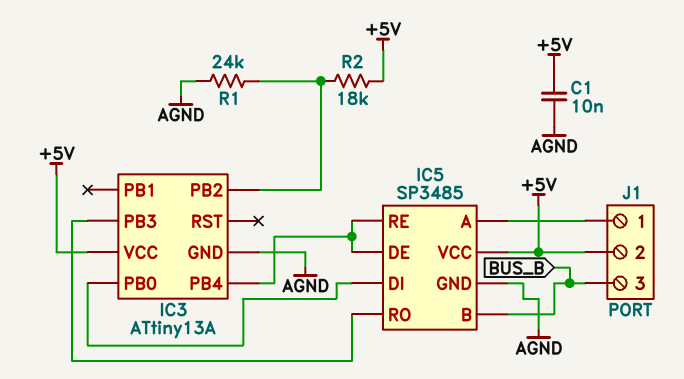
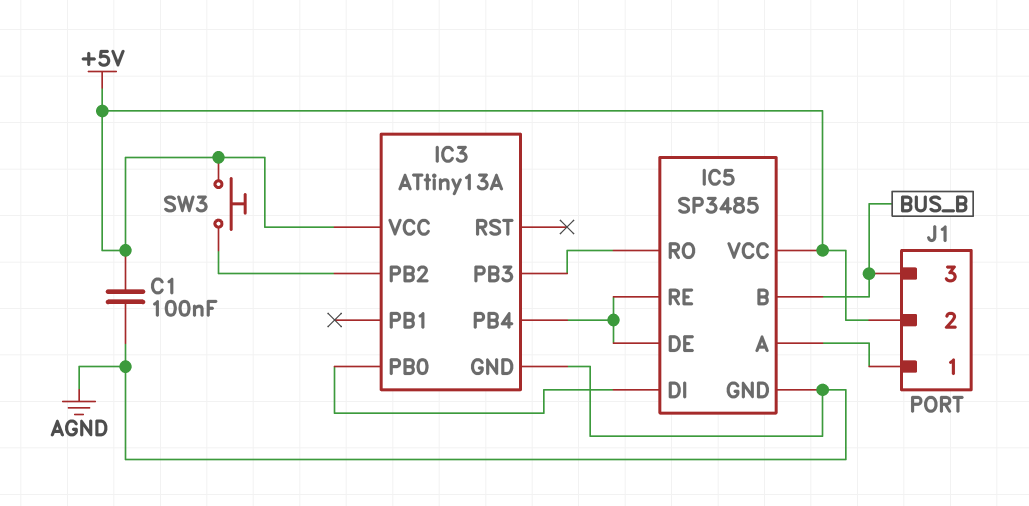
C1: 10nF (+5V, AGND) -> 100nF (+5V, AGND)
R1: 24k (AGND, IC3/PB2) -> none
R2: 18k (+5V, IC3/PB2) -> none
SW3: none -> button (+5V, IC3/PB2)

